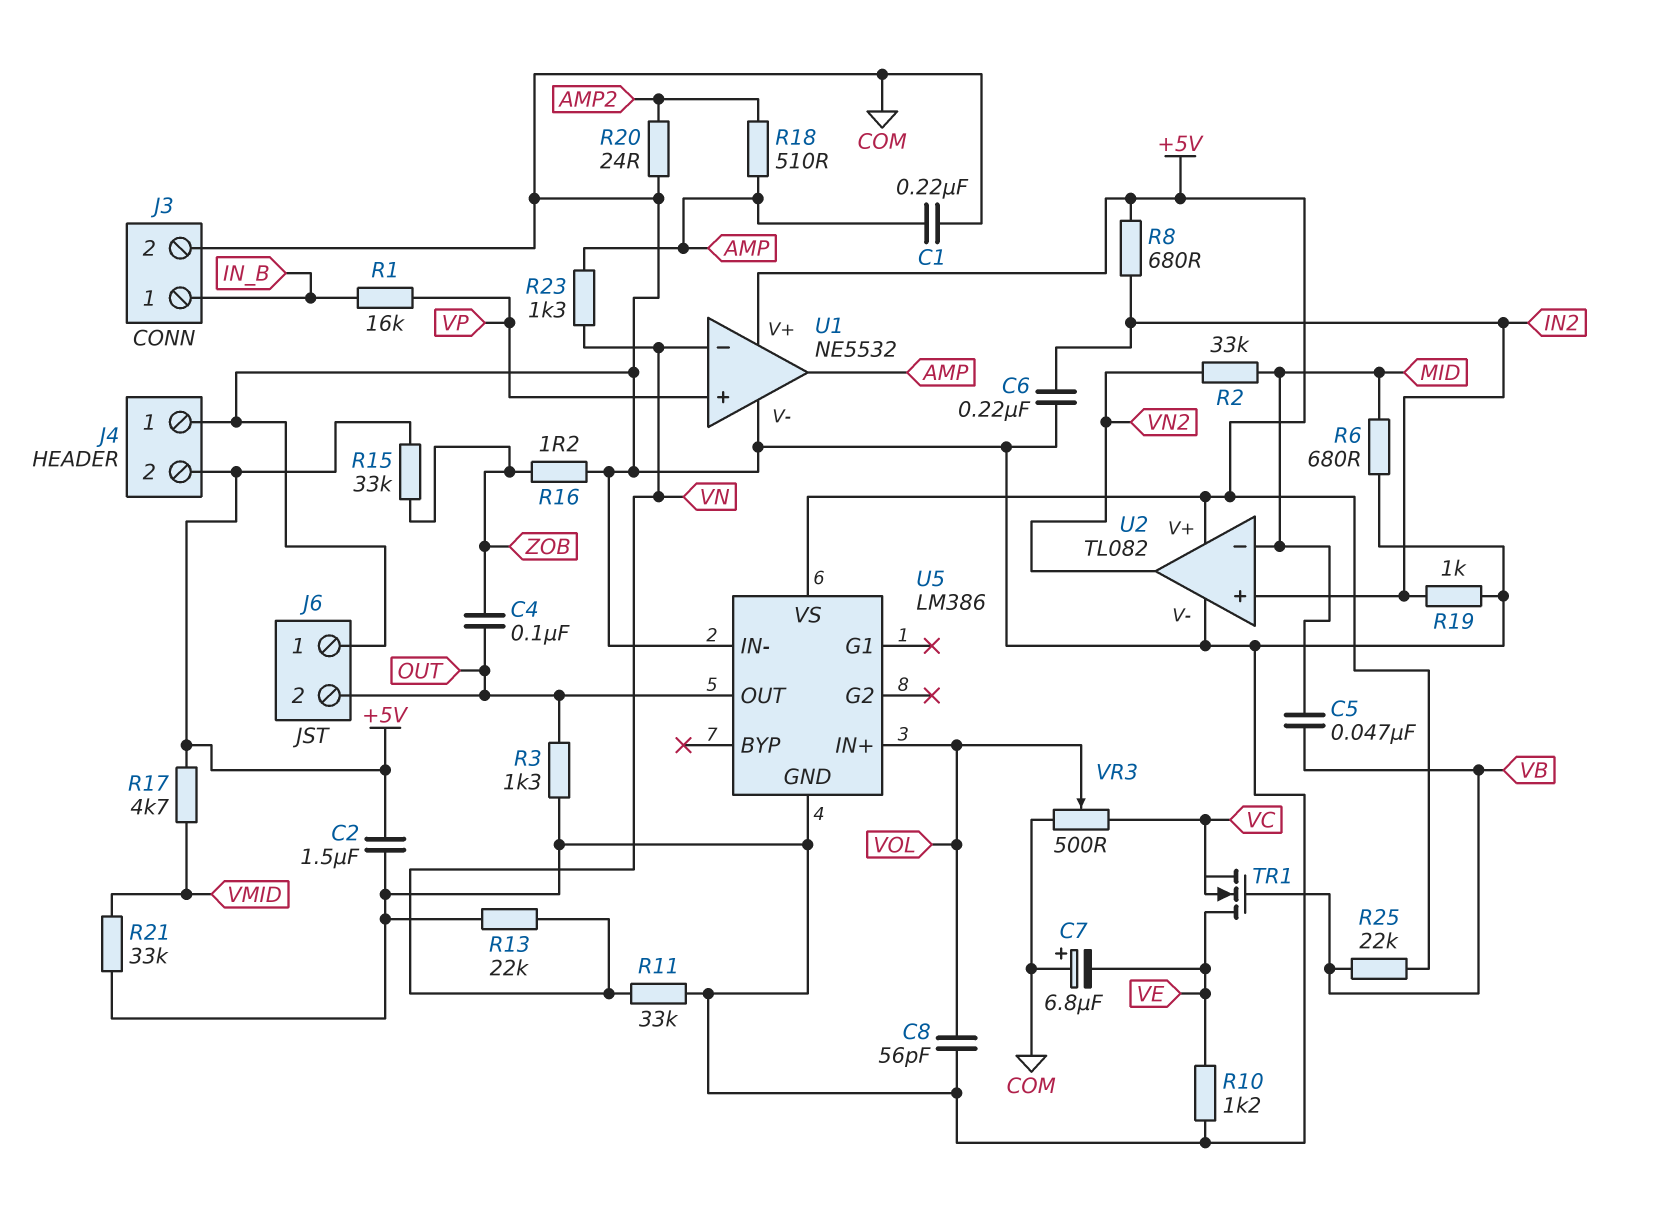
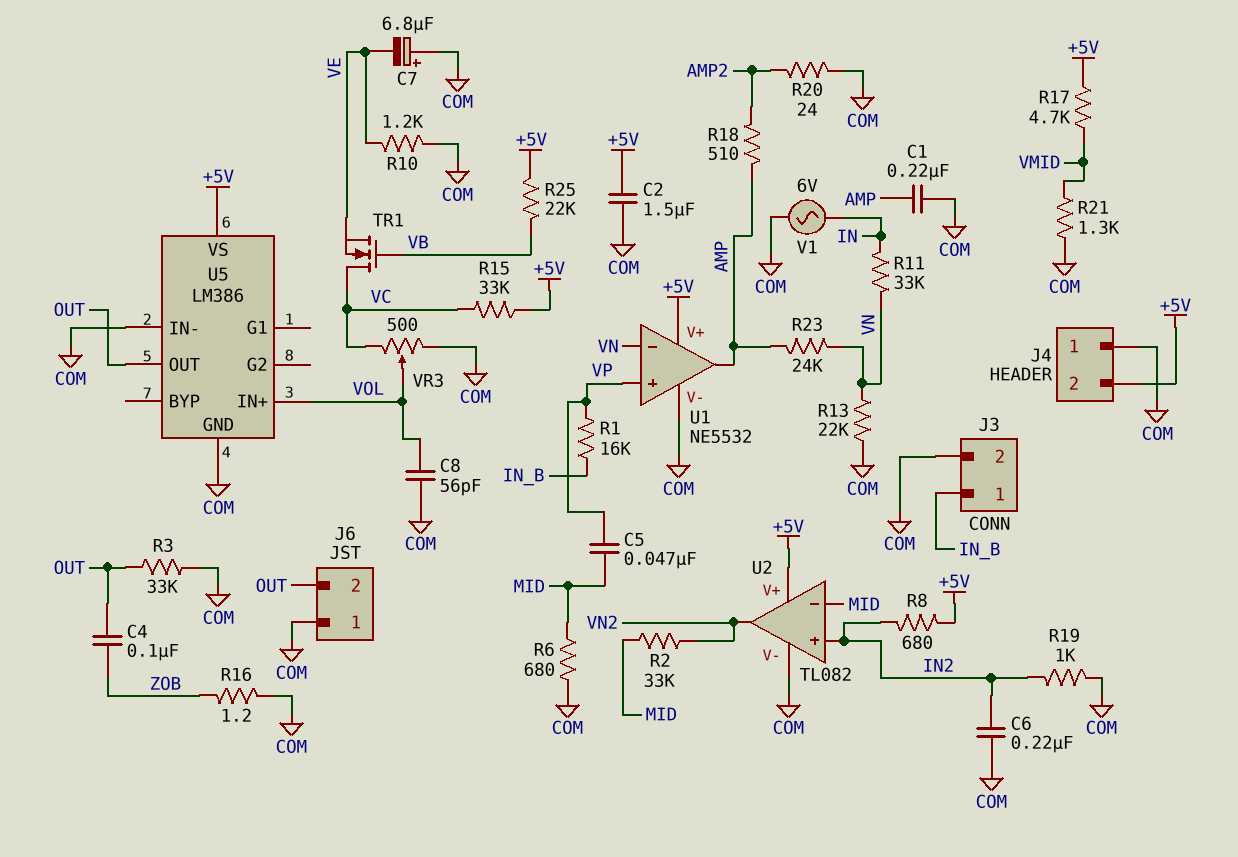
C5: 47nF (MID, VB) -> 47nF (MID, VP)
R3: 1.3k (COM, OUT) -> 33k (COM, OUT)
R11: 33k (COM, VN) -> 33k (IN, VN)
R15: 33k (+5V, ZOB) -> 33k (+5V, VC)
R21: 33k (COM, VMID) -> 1.3k (COM, VMID)
R23: 1.3k (AMP, VN) -> 24k (AMP, VN)
TR1: NMOS (G VB, D VE, S VC) -> NMOS (G VB, D VC, S VE)
V1: none -> AC 6V (COM, IN)

